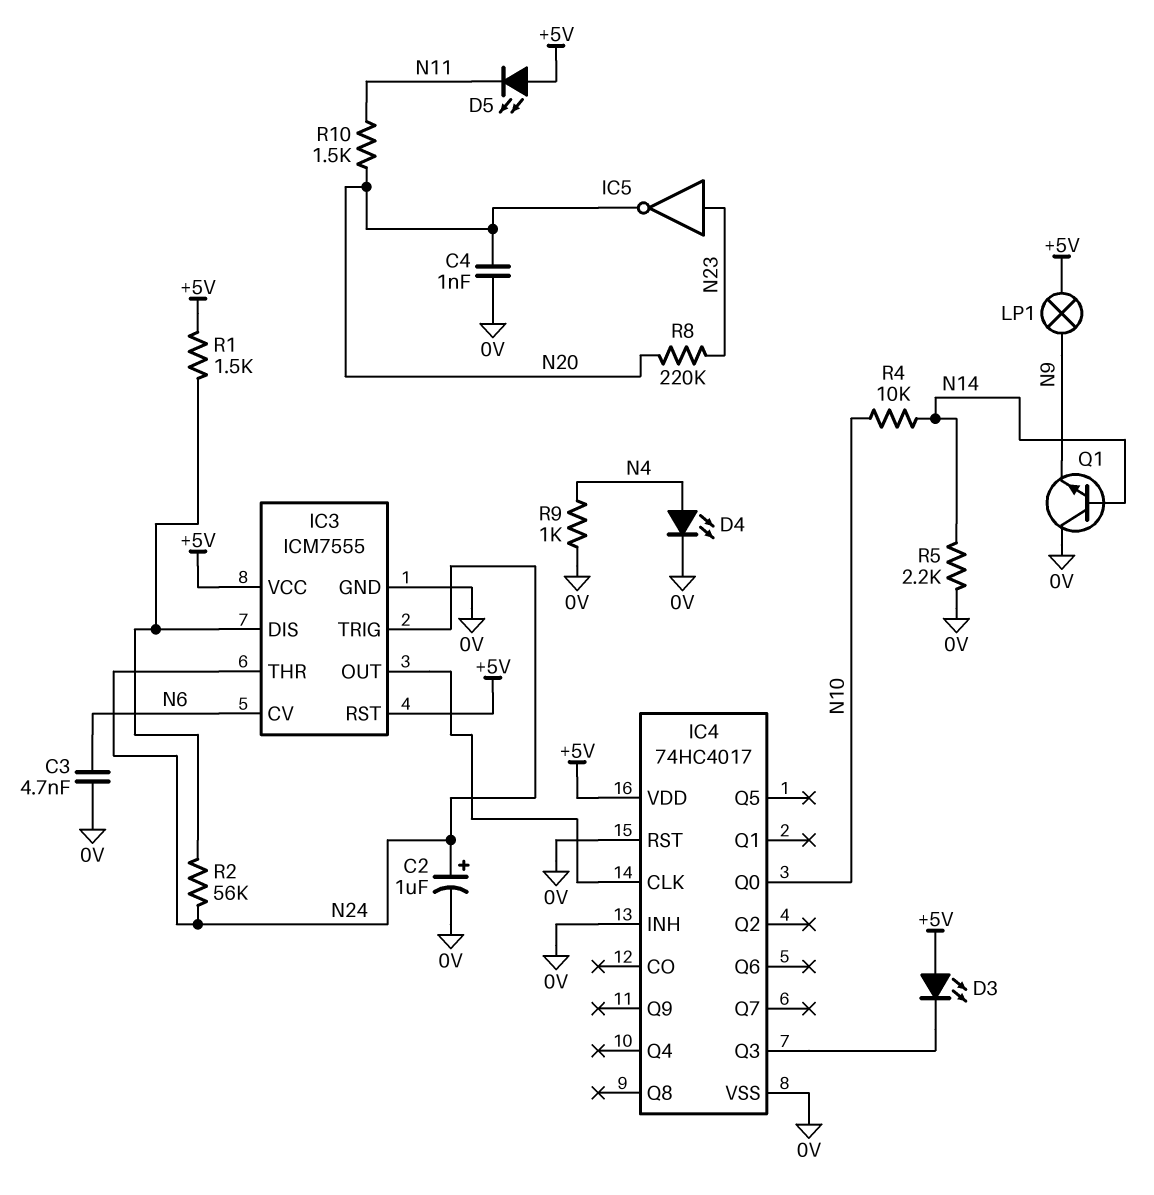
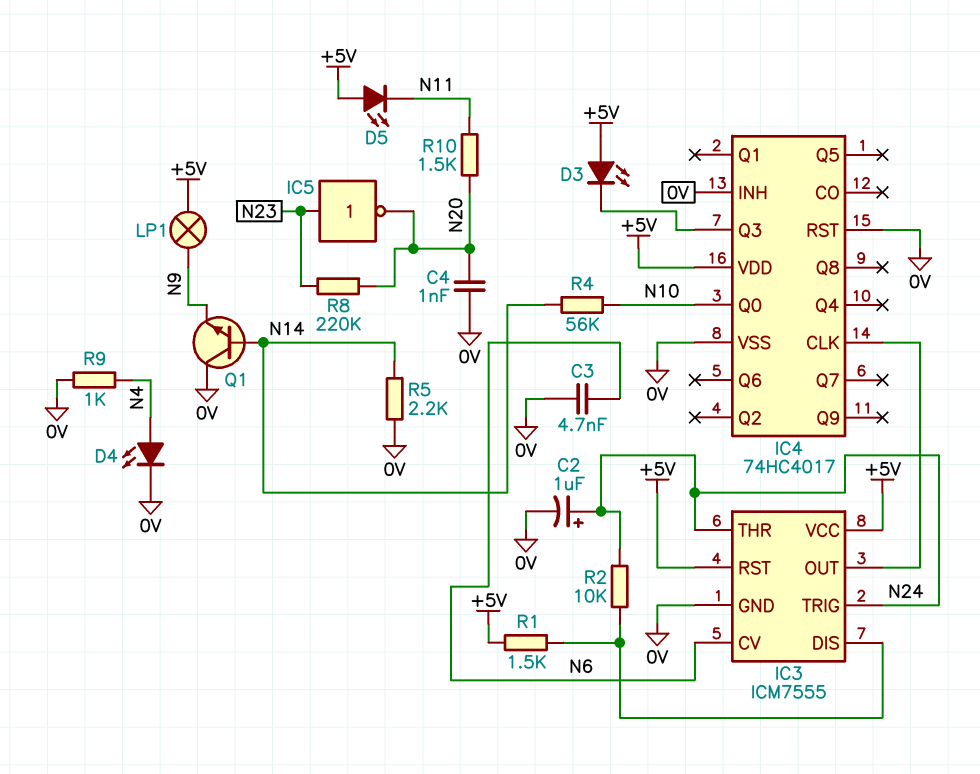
R2: 56k (IC3/DIS, N24) -> 10k (IC3/DIS, N24)
R4: 10k (N10, N14) -> 56k (N10, N14)

